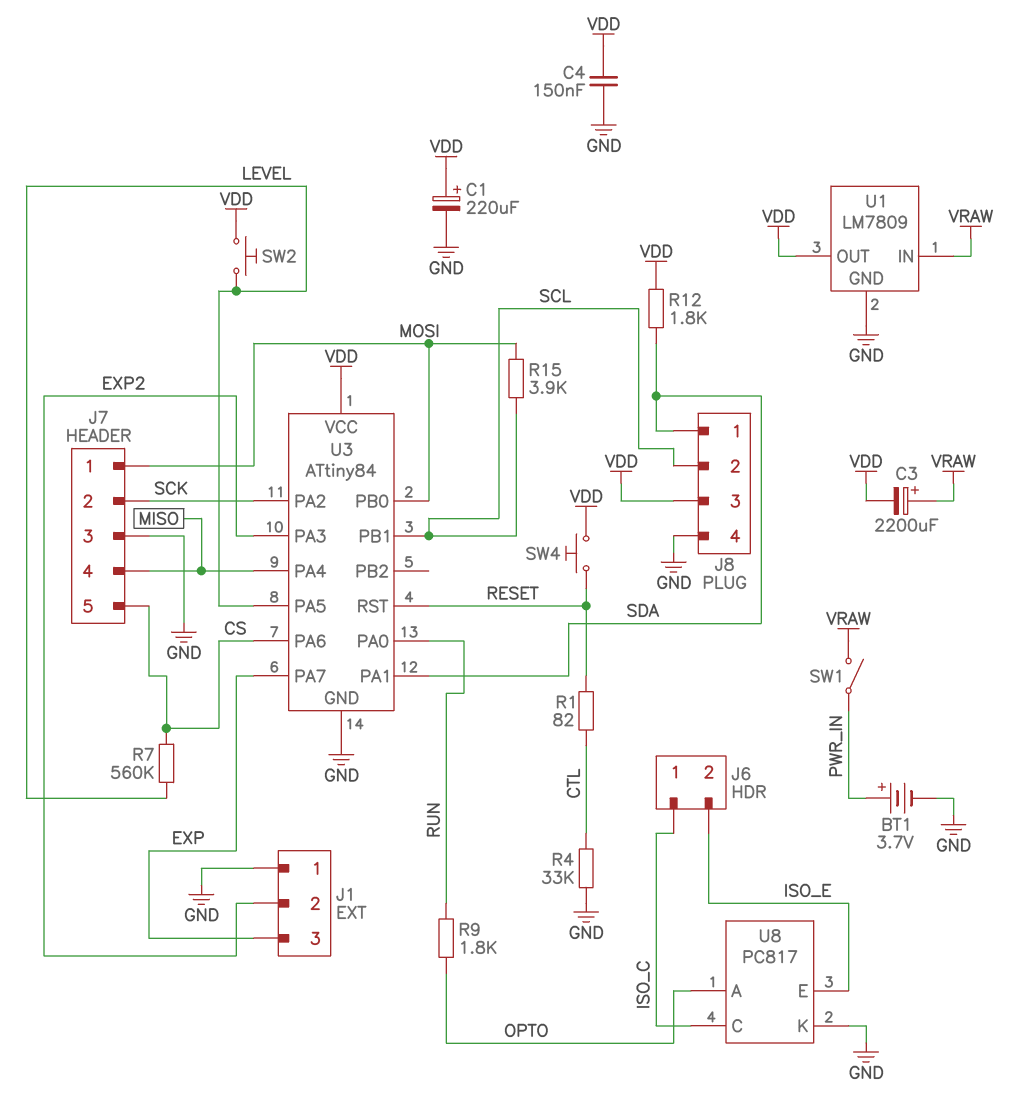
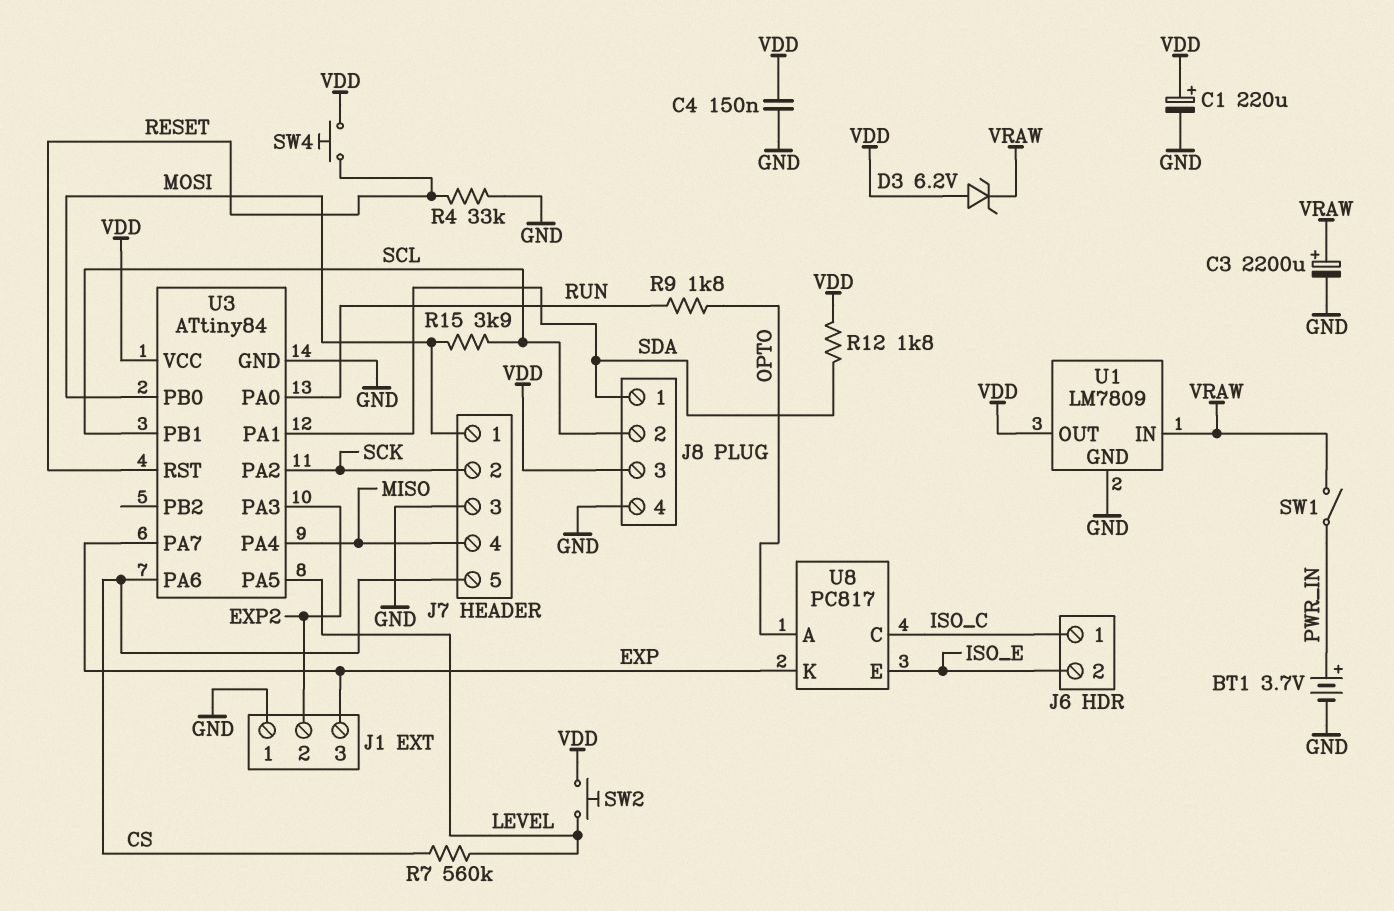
C3: 2200uF (plus VRAW, minus VDD) -> 2200uF (plus VRAW, minus GND)
D3: none -> zener 6.2V (A VDD, K VRAW)
R1: 82 (CTL, RESET) -> none
R4: 33k (CTL, GND) -> 33k (GND, RESET)
U8 pin K: GND -> EXP

